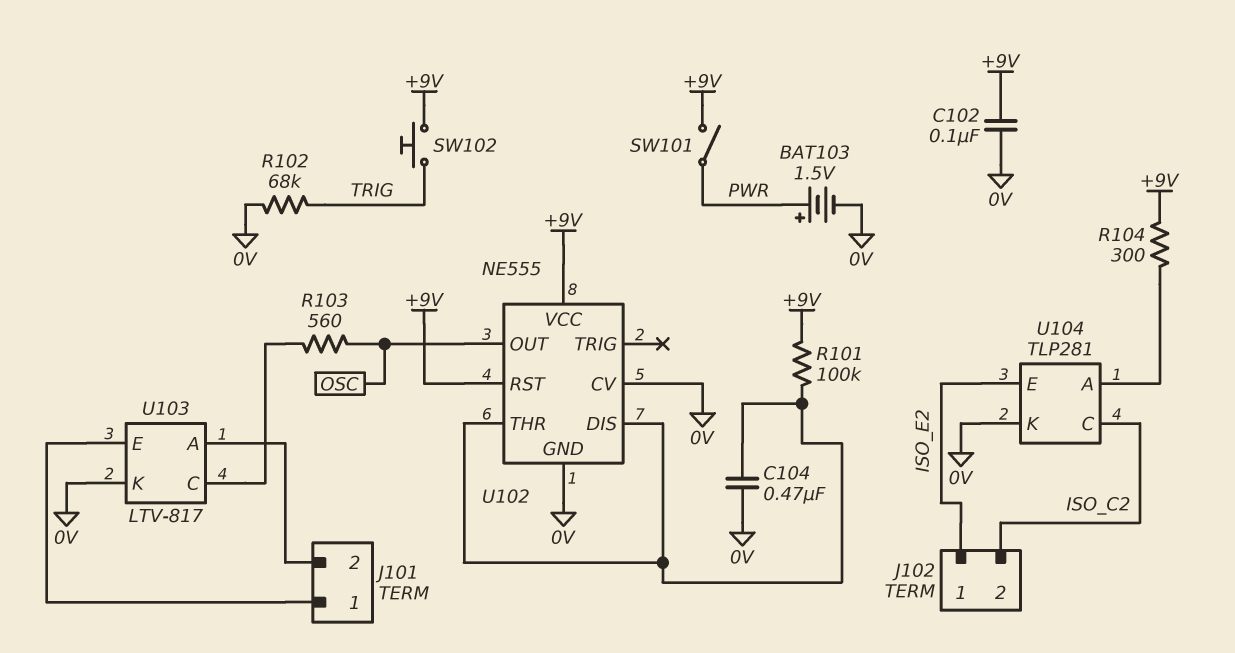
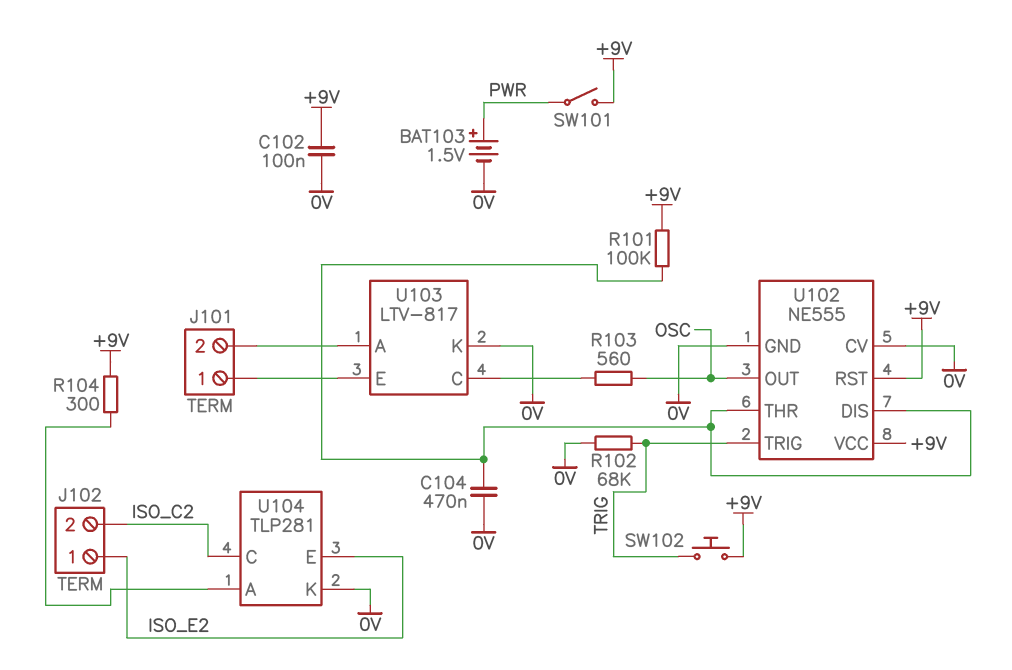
U102 pin TRIG: none -> TRIG

